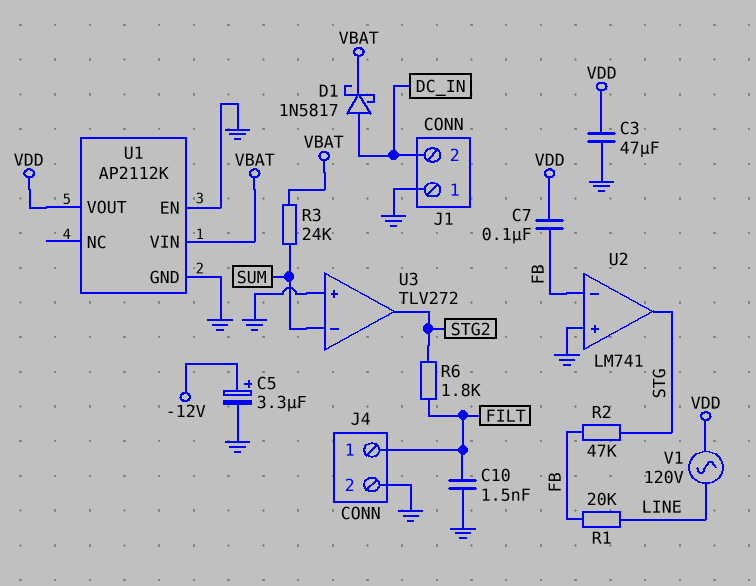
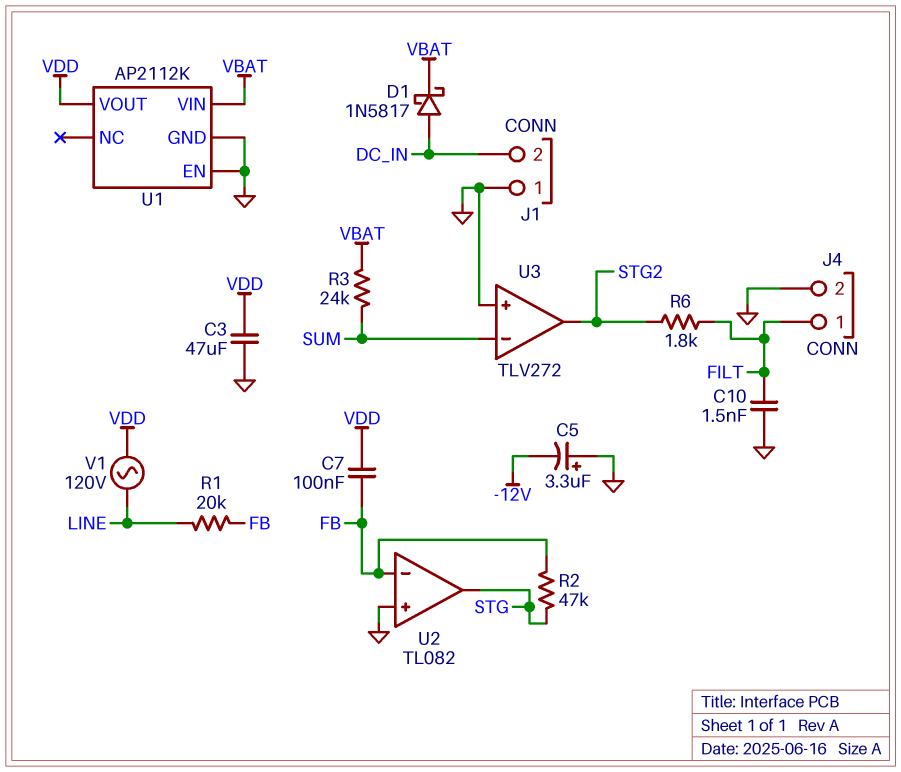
C5: 3.3uF (plus -12V, minus GND) -> 3.3uF (plus GND, minus -12V)
U2: LM741 -> TL082

